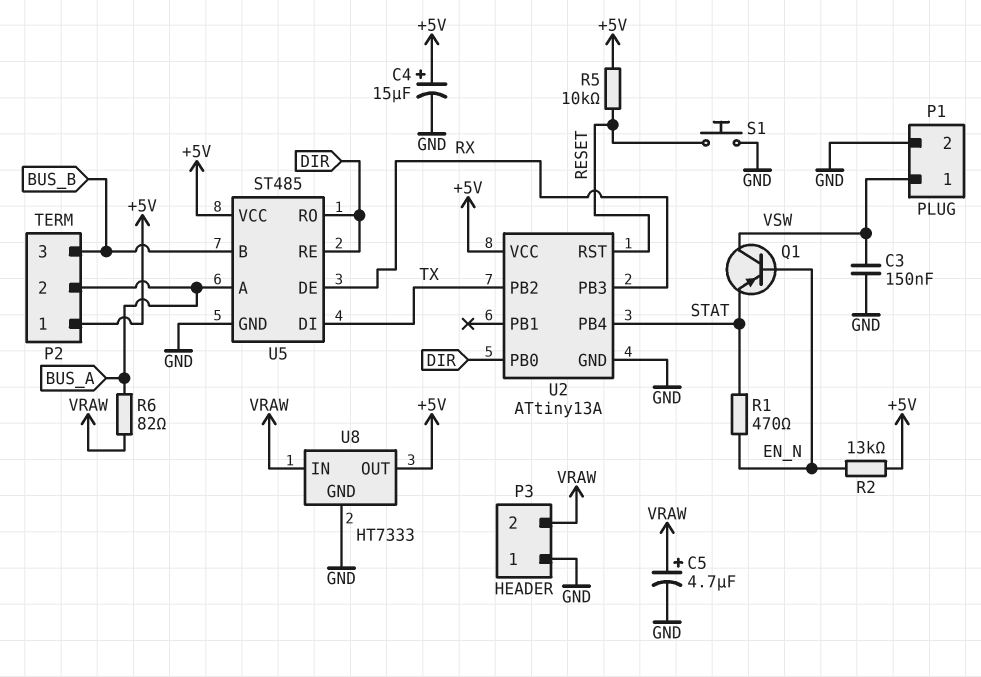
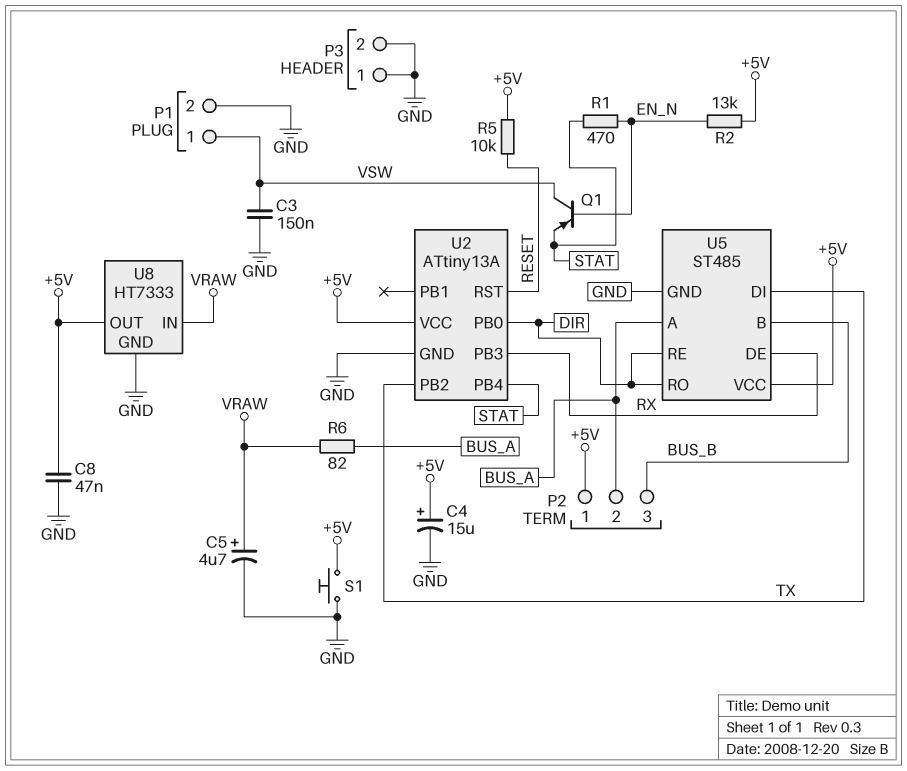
C8: none -> 47nF (+5V, GND)
P3 pin 2: VRAW -> GND
S1: button (GND, RESET) -> button (+5V, GND)

